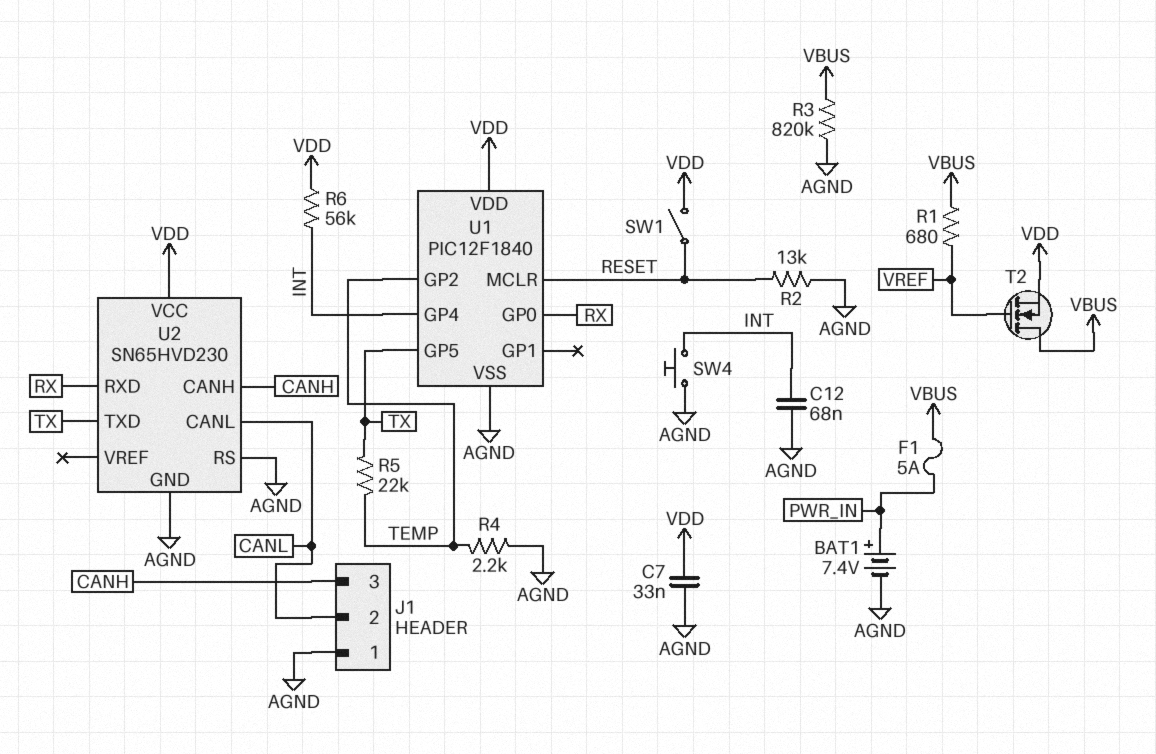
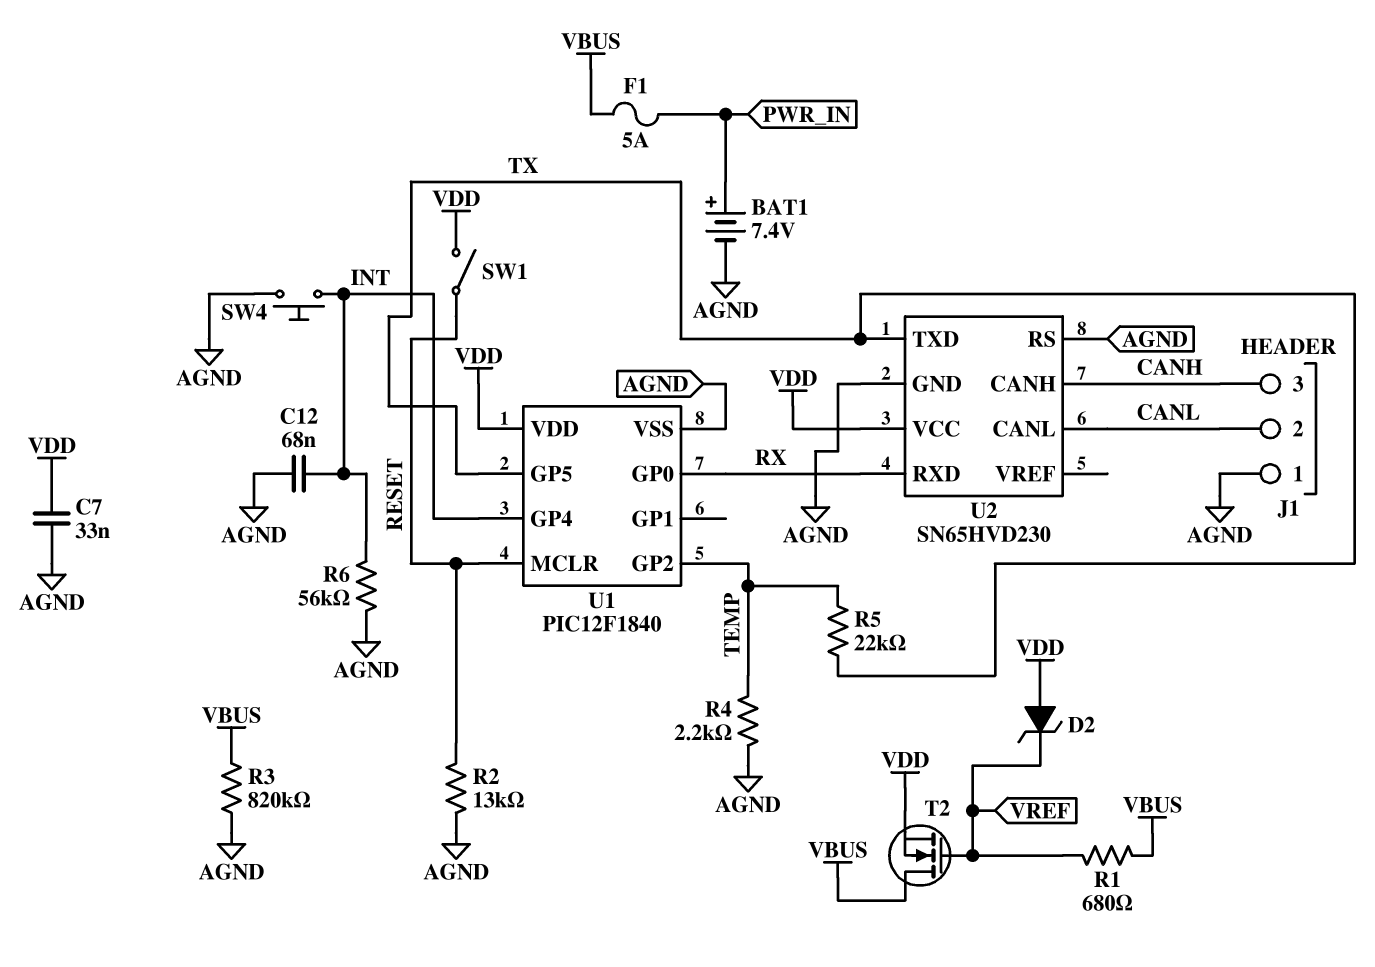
D2: none -> zener (A VDD, K VREF)
R6: 56k (INT, VDD) -> 56k (AGND, INT)

